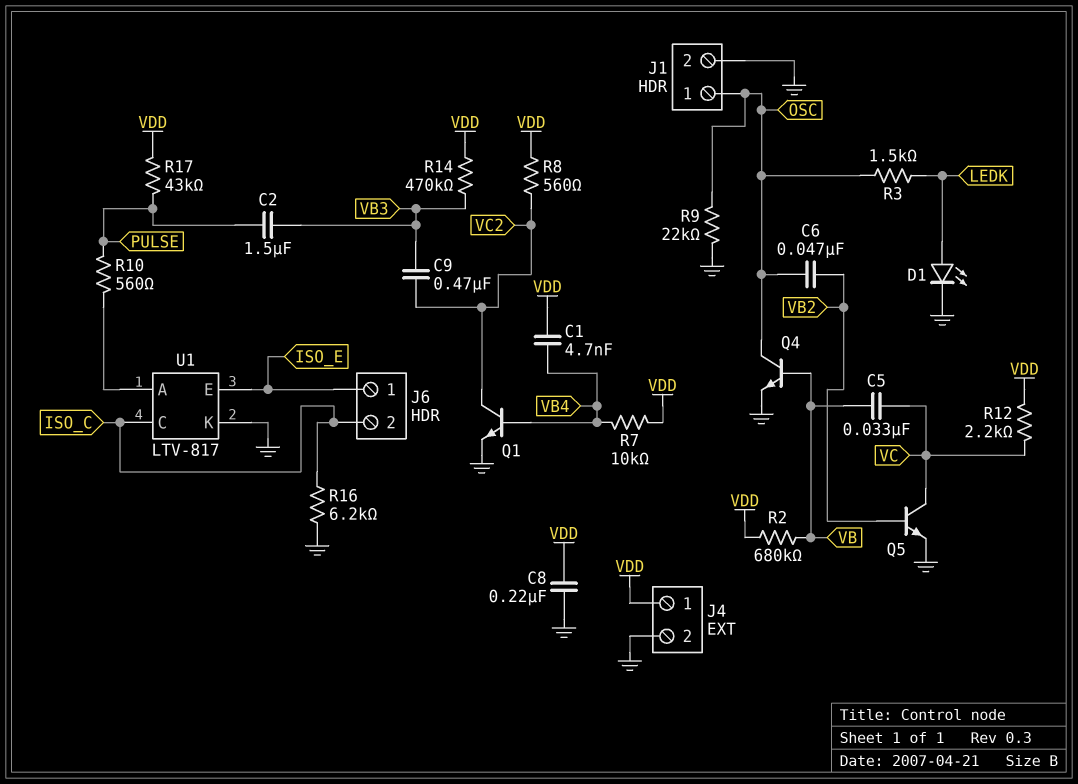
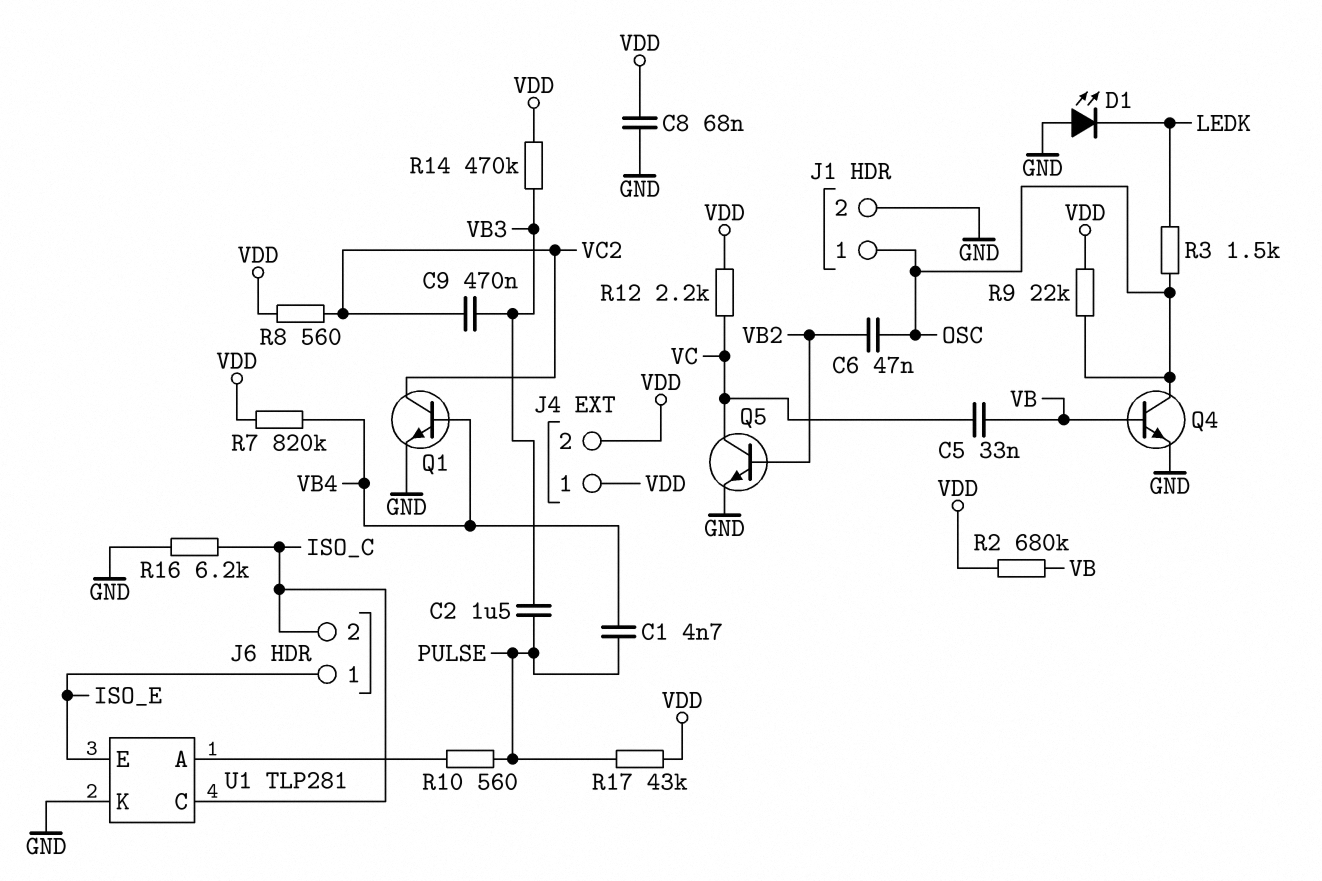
C1: 4.7nF (VB4, VDD) -> 4.7nF (PULSE, VB4)
C8: 220nF (GND, VDD) -> 68nF (GND, VDD)
D1: LED (A LEDK, K GND) -> LED (A GND, K LEDK)
J4 pin 2: GND -> VDD
R7: 10k (VB4, VDD) -> 820k (VB4, VDD)
R9: 22k (GND, OSC) -> 22k (OSC, VDD)
U1: LTV-817 -> TLP281

